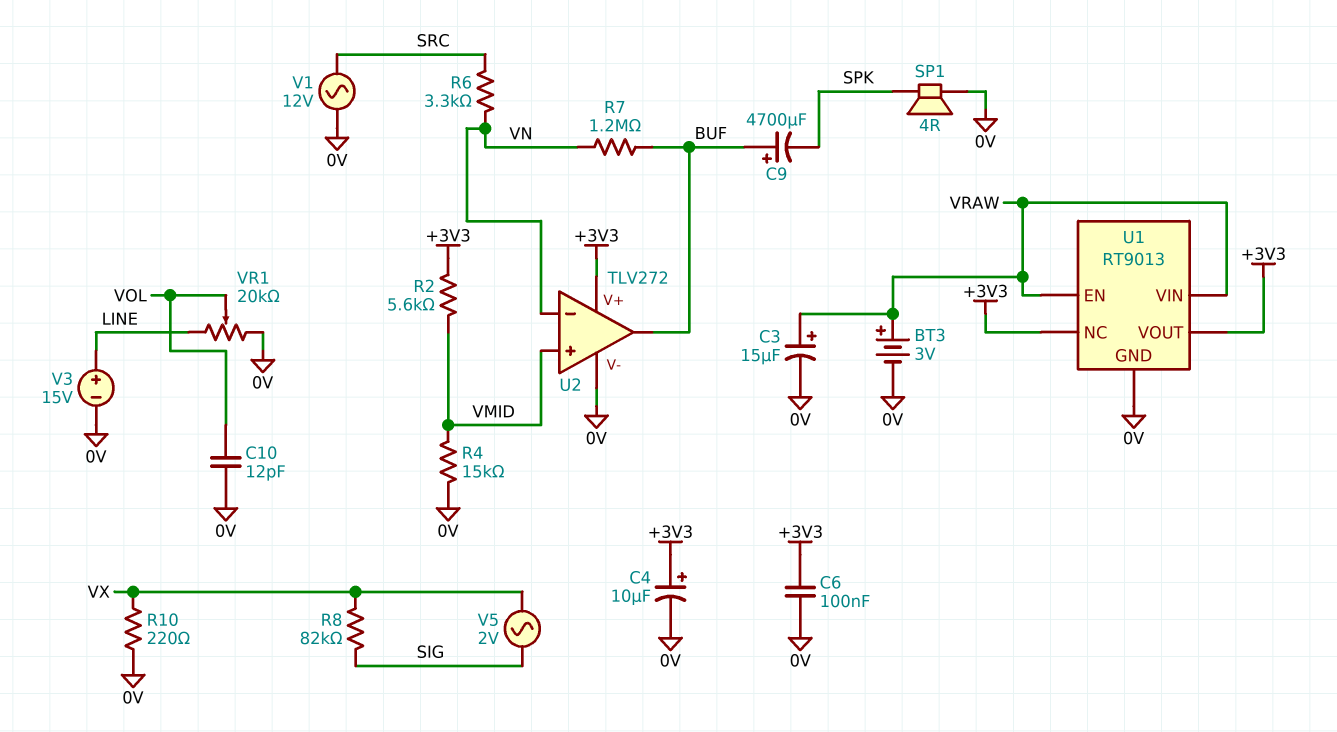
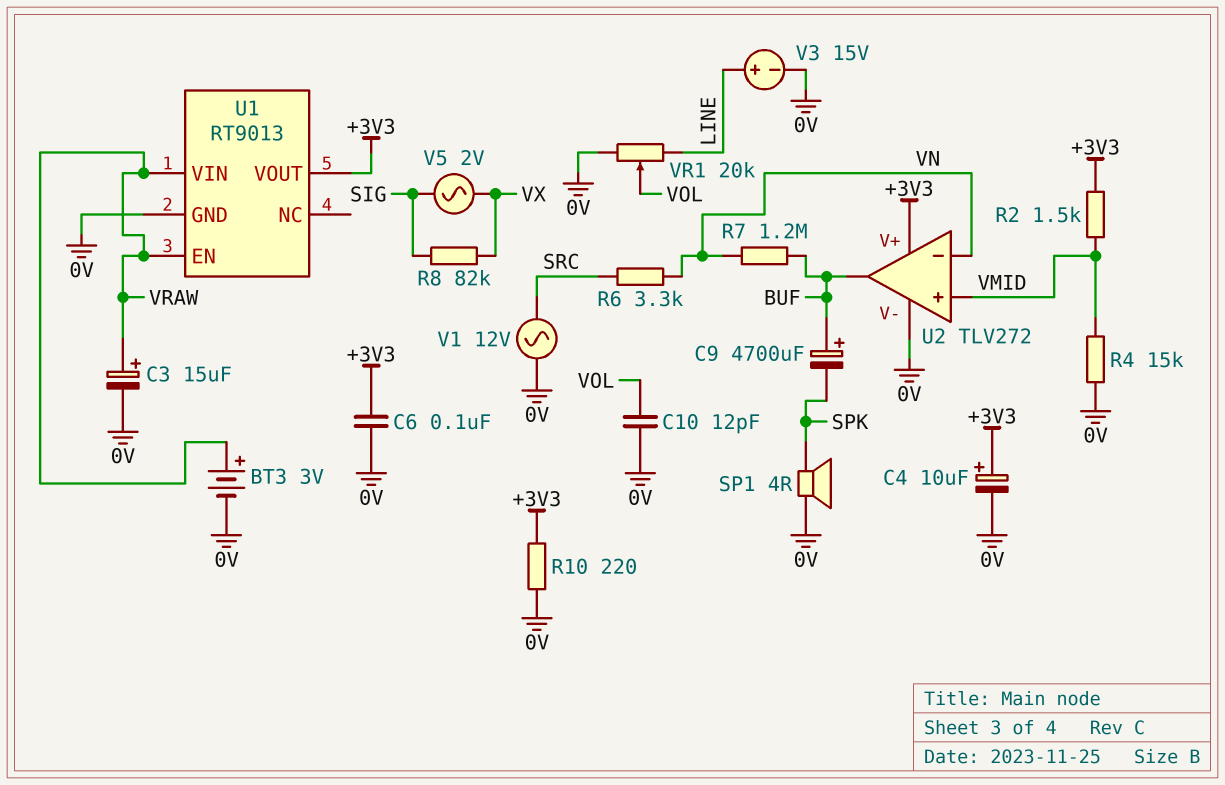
R2: 5.6k (+3V3, VMID) -> 1.5k (+3V3, VMID)
R10: 220 (0V, VX) -> 220 (+3V3, 0V)
U1 pin NC: +3V3 -> none

